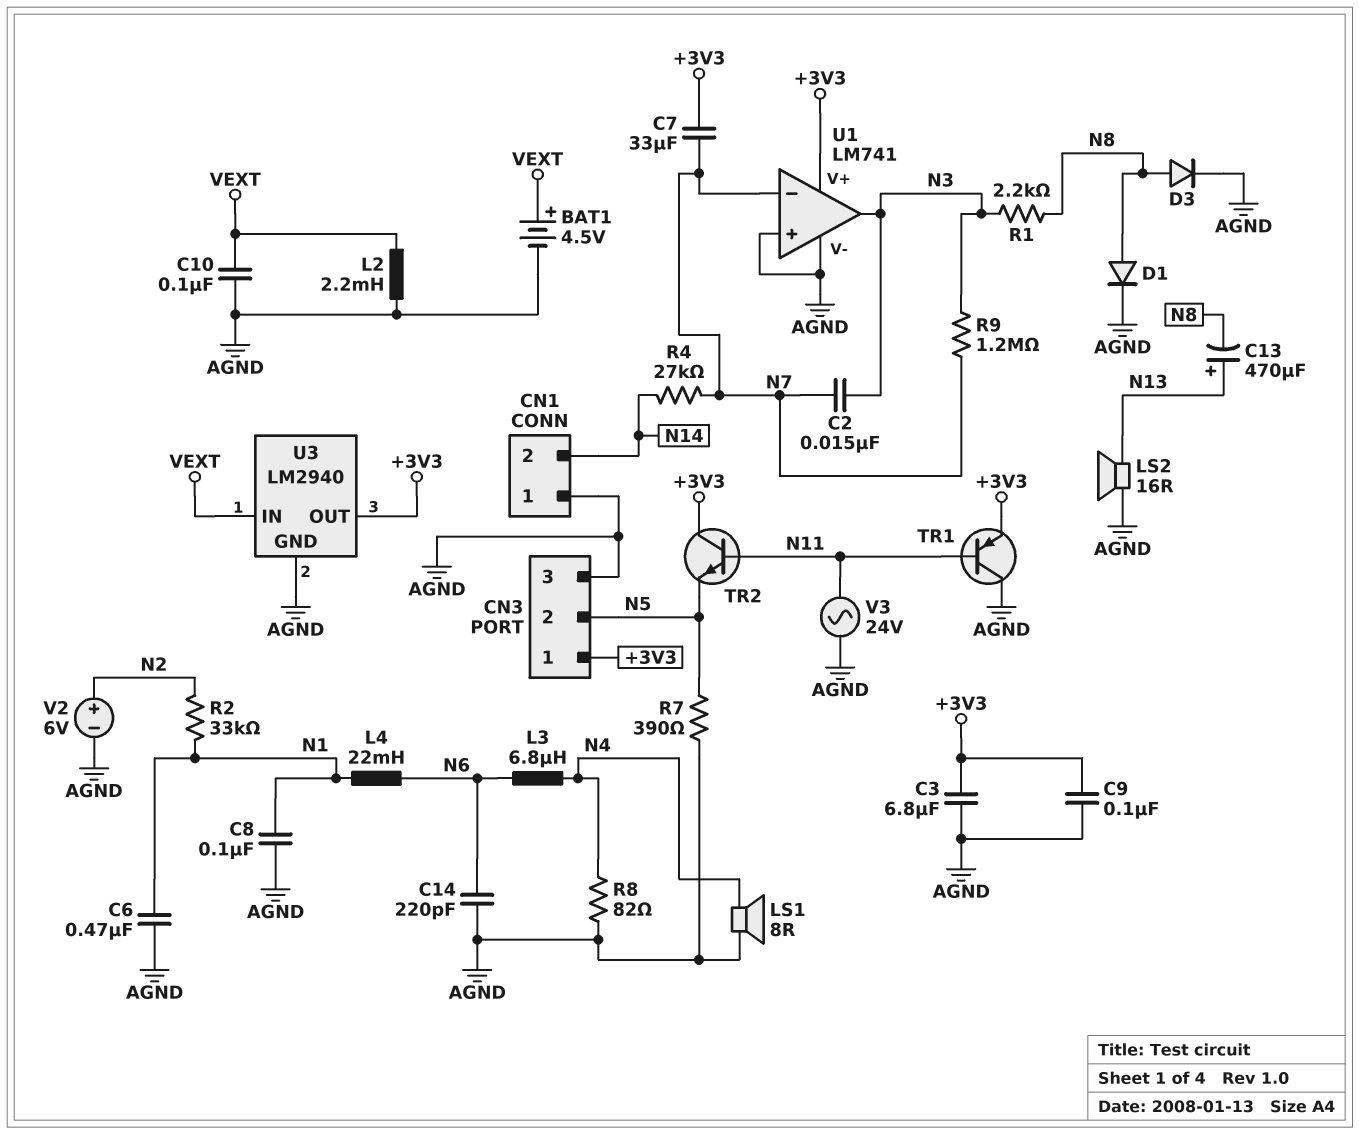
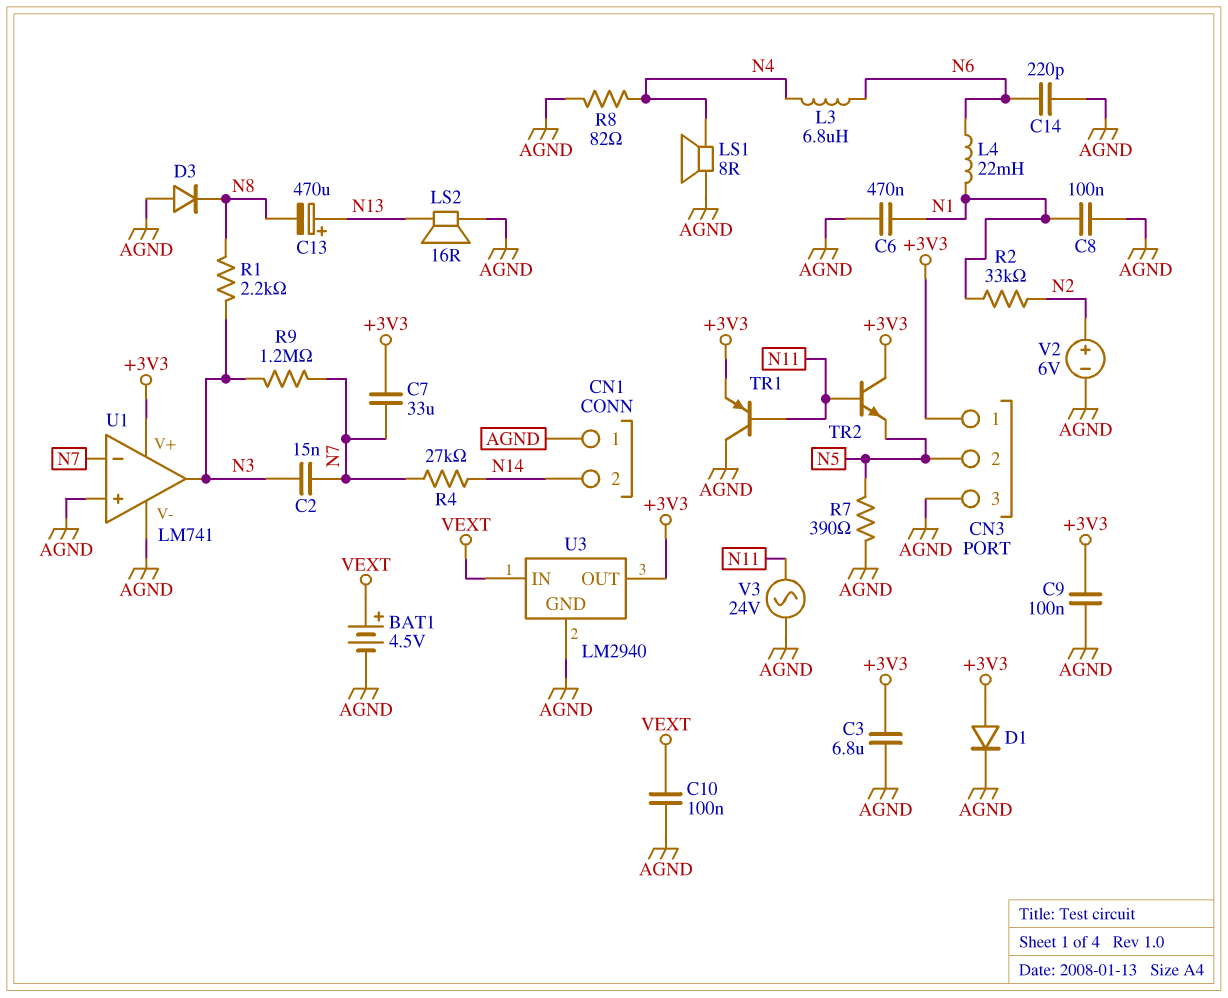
D1: diode (A N8, K AGND) -> diode (A +3V3, K AGND)
D3: diode (A N8, K AGND) -> diode (A AGND, K N8)
L2: 2.2mH (AGND, VEXT) -> none

